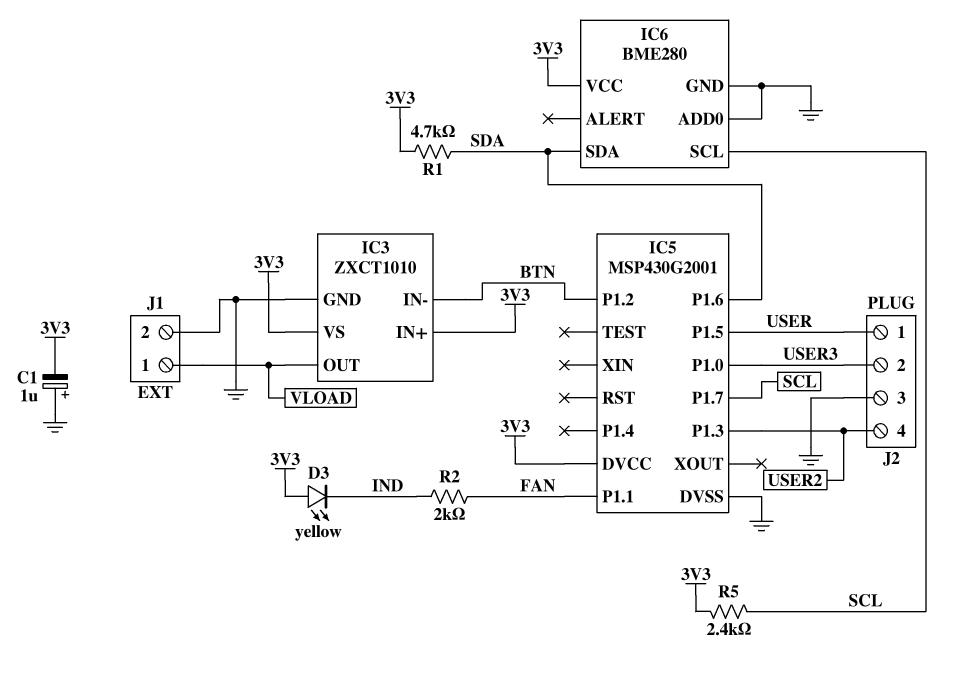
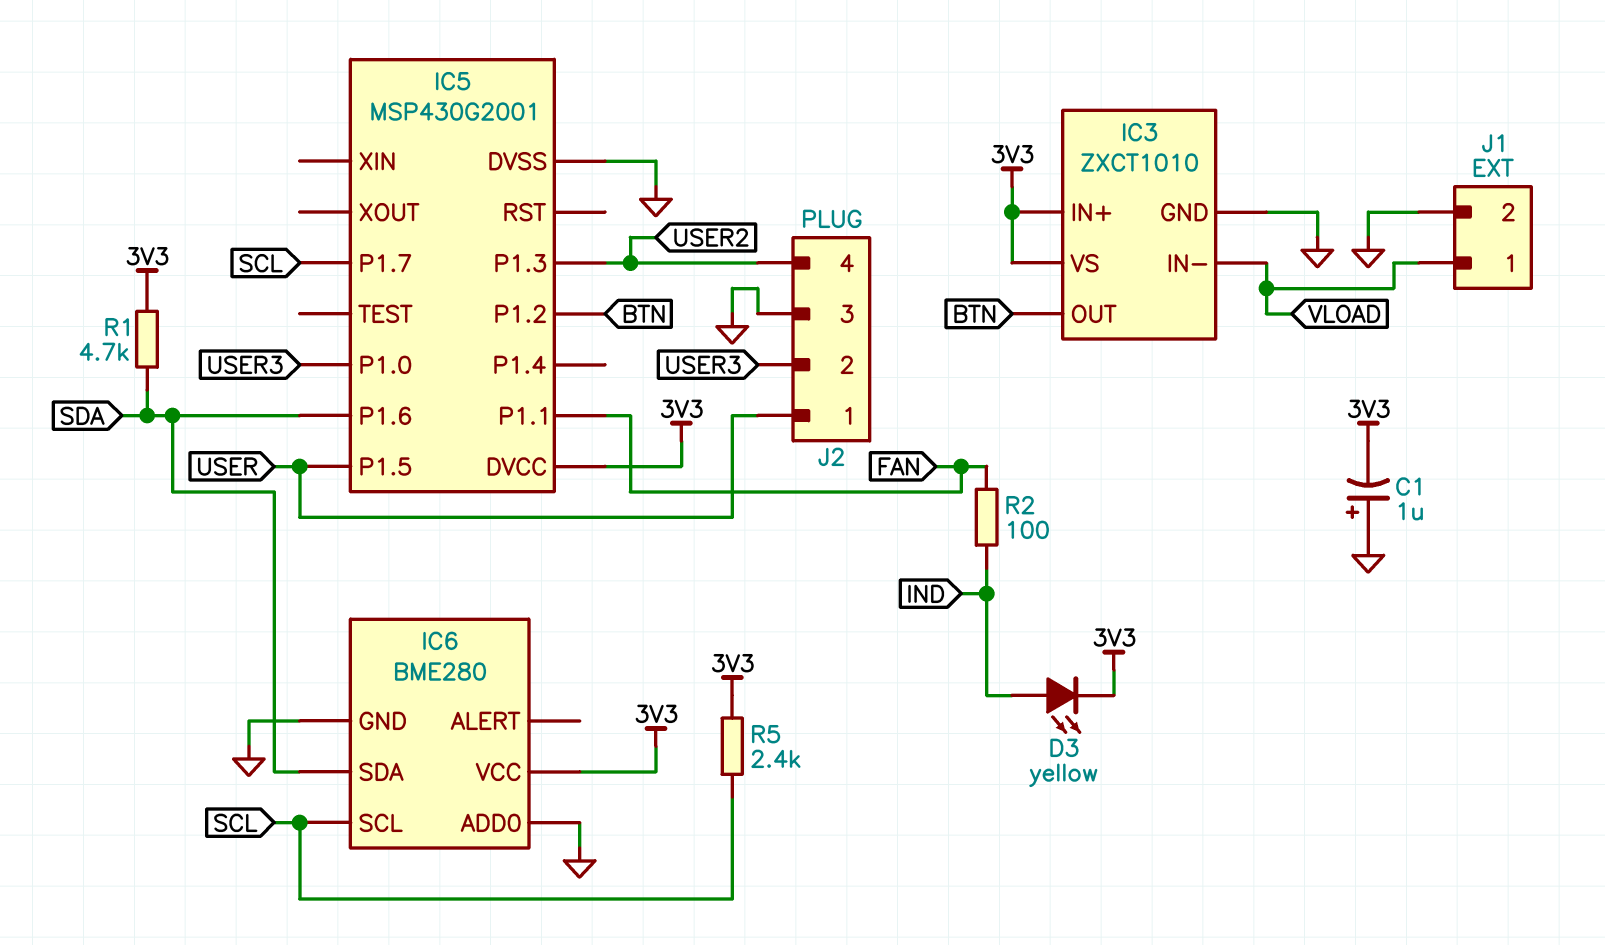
D3: LED yellow (A 3V3, K IND) -> LED yellow (A IND, K 3V3)
IC3 pin IN-: BTN -> VLOAD
IC3 pin OUT: VLOAD -> BTN
R2: 2k (FAN, IND) -> 100 (FAN, IND)

